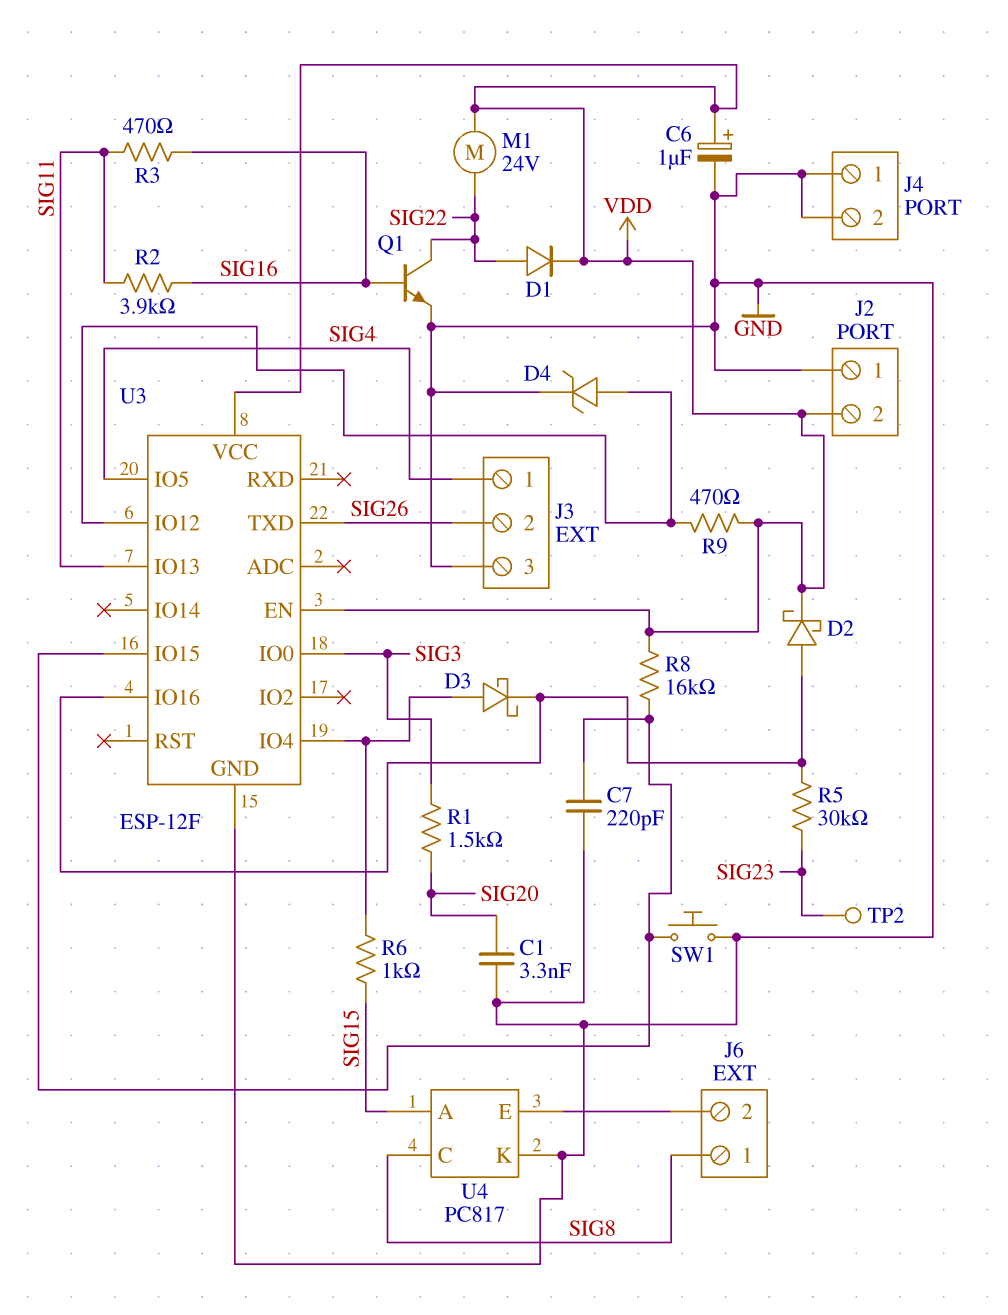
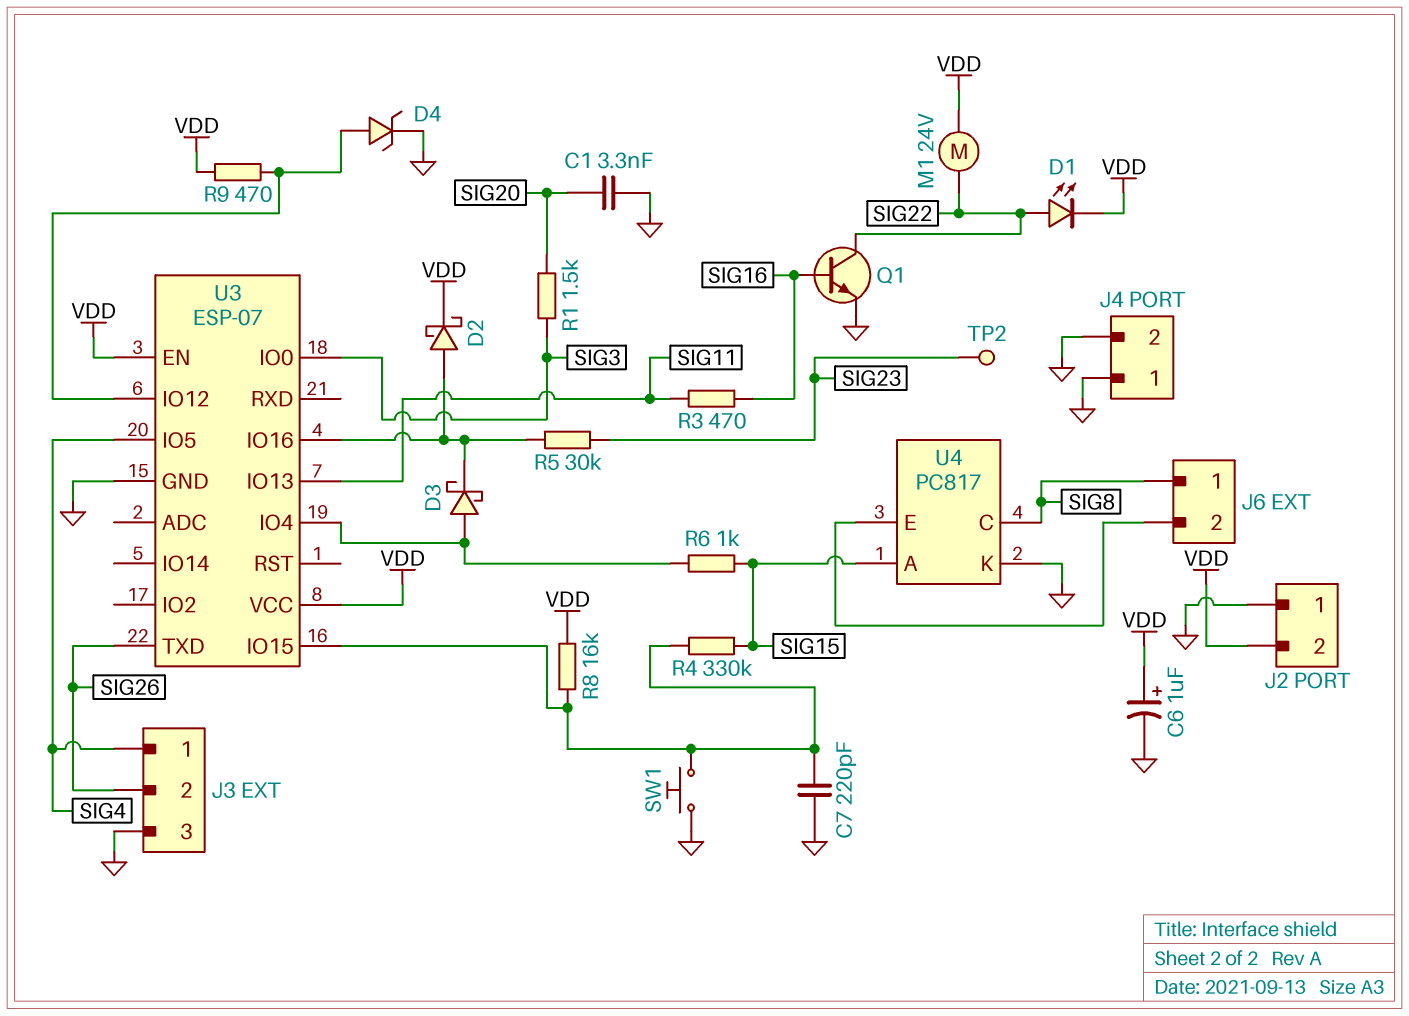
D1: diode (A SIG22, K VDD) -> LED (A SIG22, K VDD)
R2: 3.9k (SIG11, SIG16) -> none
R4: none -> 330k (SIG15, U3/IO15)
U3: ESP-12F -> ESP-07

